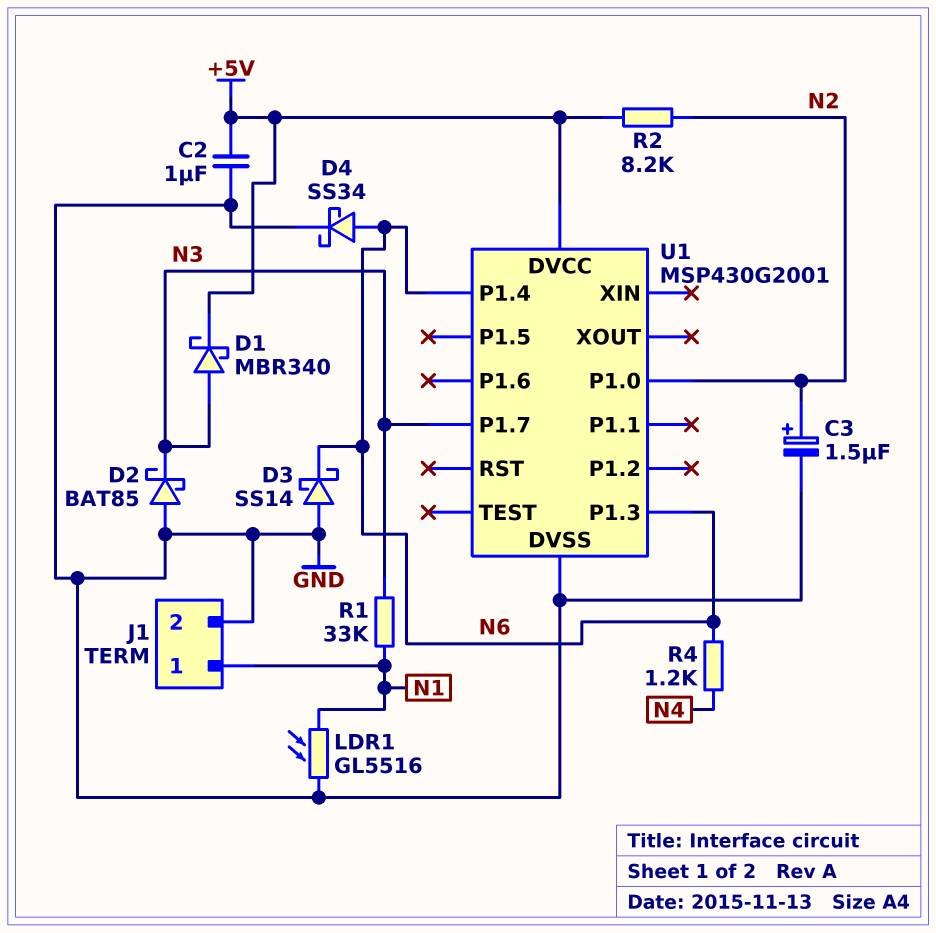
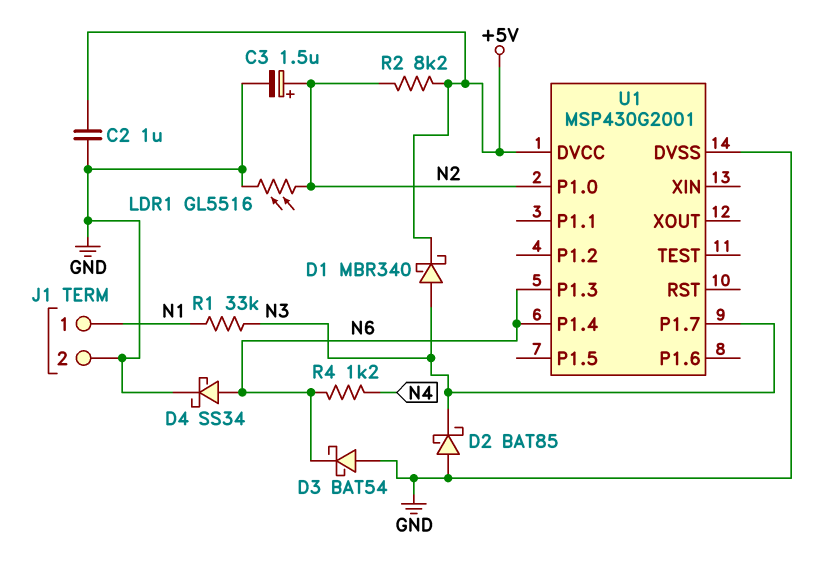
D3: schottky SS14 (A GND, K N6) -> schottky BAT54 (A GND, K N6)
LDR1: GL5516 (GND, N1) -> GL5516 (GND, N2)

